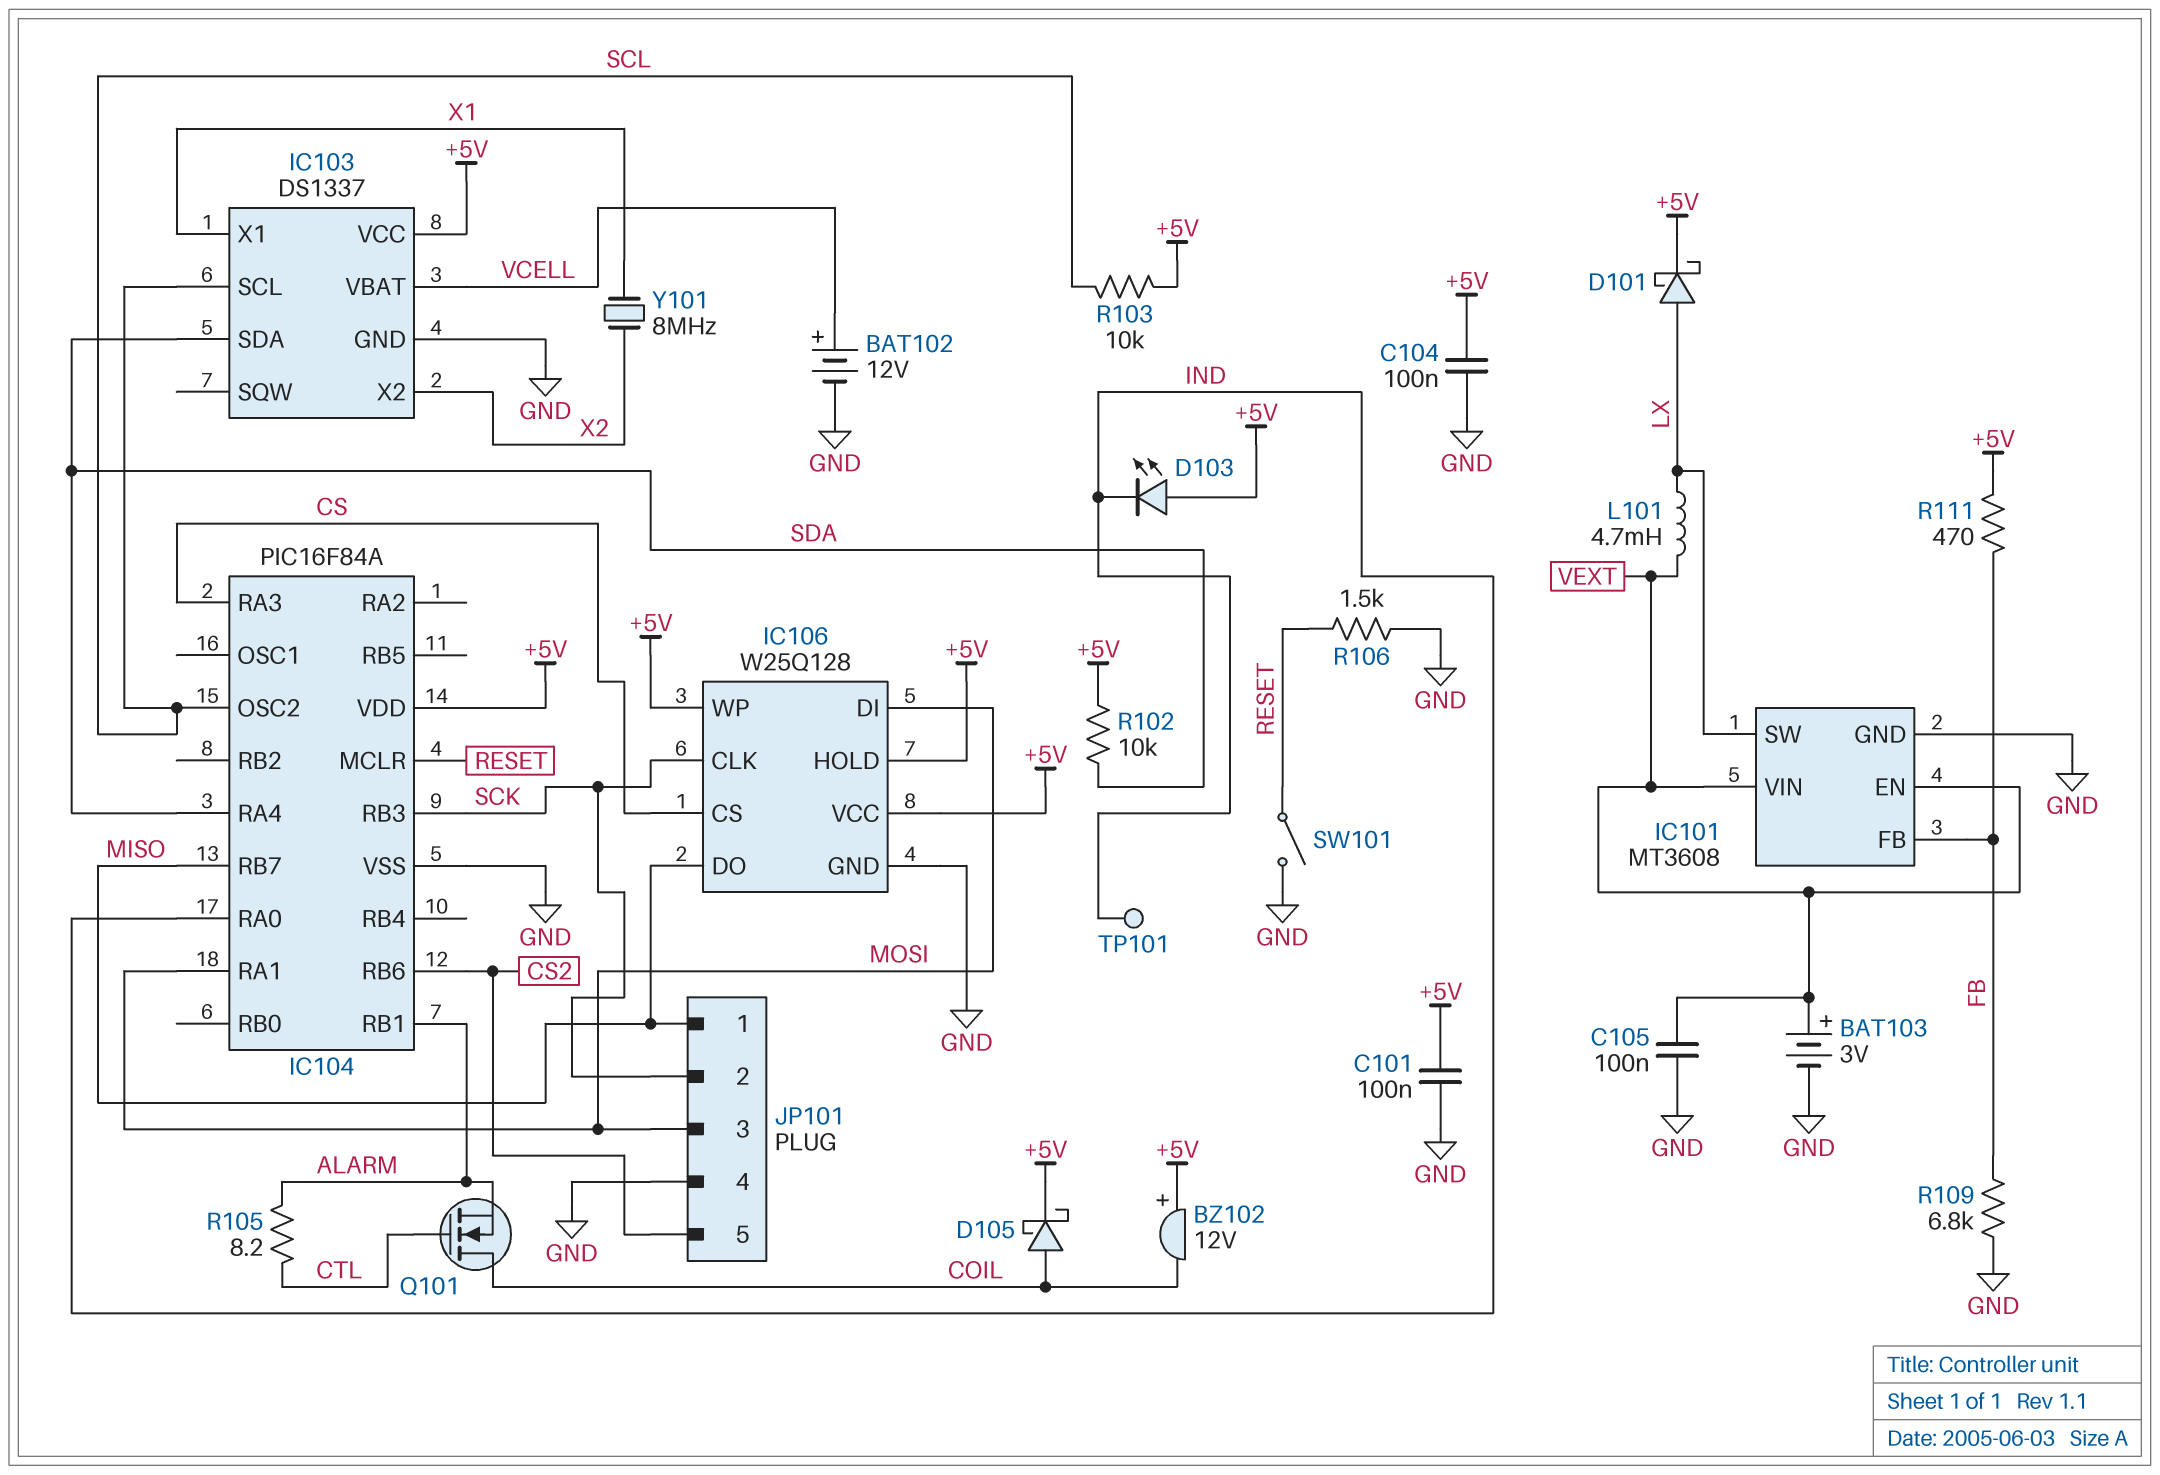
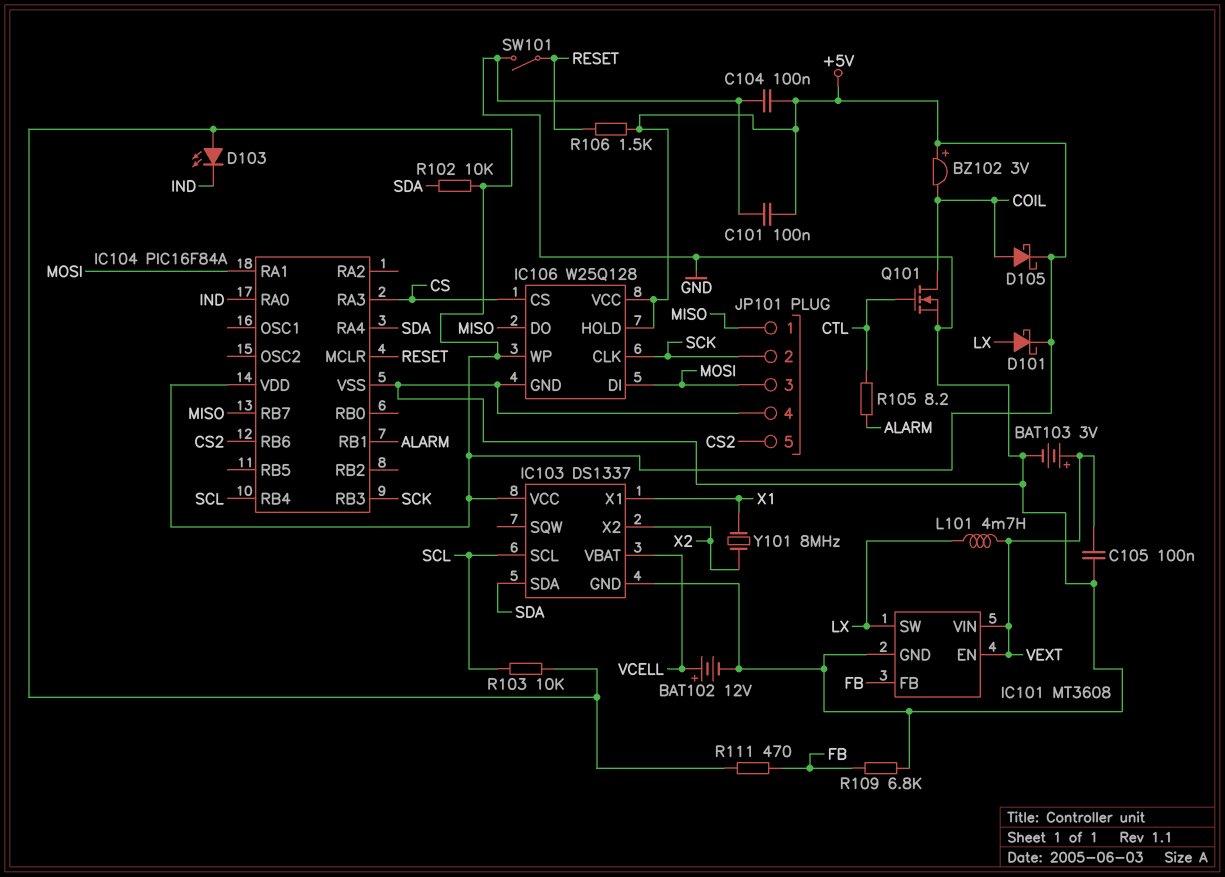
BZ102: buzzer 12V (plus +5V, minus COIL) -> buzzer 3V (plus +5V, minus COIL)
IC104 pin OSC2: SCL -> none
IC104 pin RB4: none -> SCL
Q101: NMOS (G CTL, D COIL, S ALARM) -> NMOS (G CTL, D COIL, S GND)
R106: 1.5k (GND, RESET) -> 1.5k (+5V, RESET)
TP101: test point (IND) -> none

